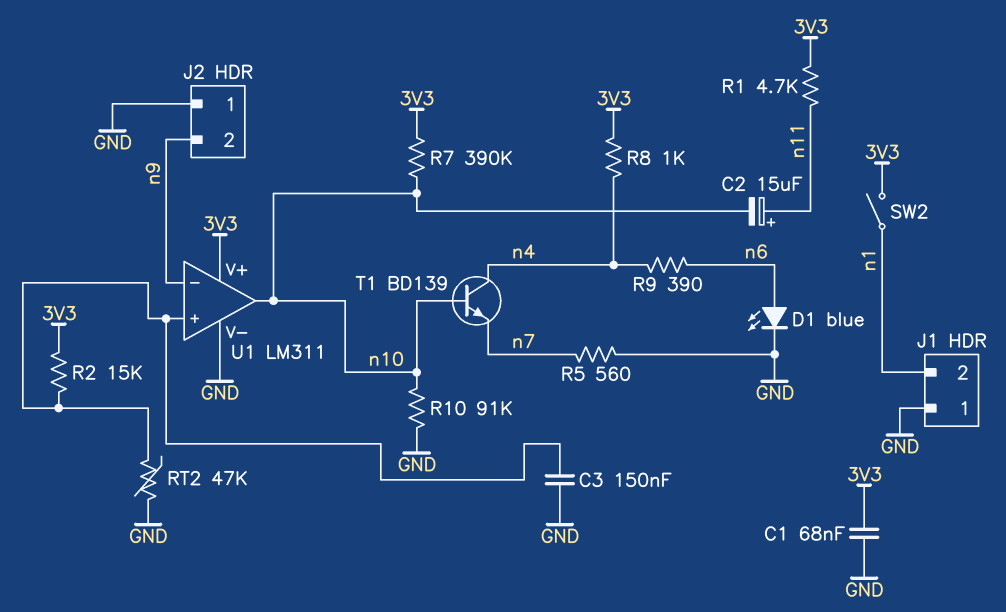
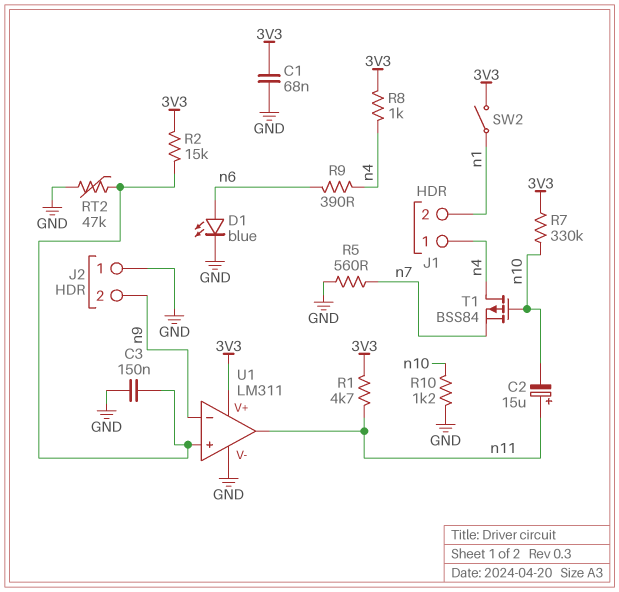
J1 pin 1: GND -> n4
R7: 390k (3V3, n10) -> 330k (3V3, n10)
R10: 91k (GND, n10) -> 1.2k (GND, n10)
T1: NPN BD139 (B n10, C n4, E n7) -> PMOS BSS84 (G n10, D n4, S n7)
U1 pin out: n10 -> n11

